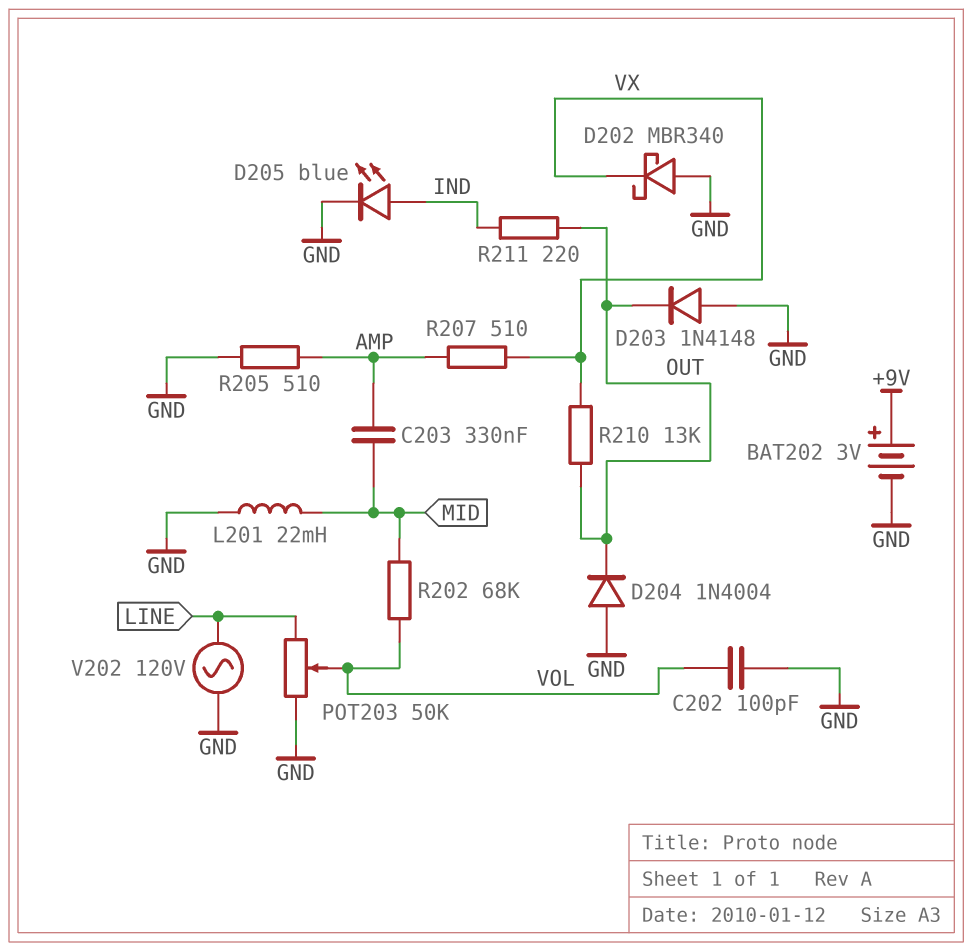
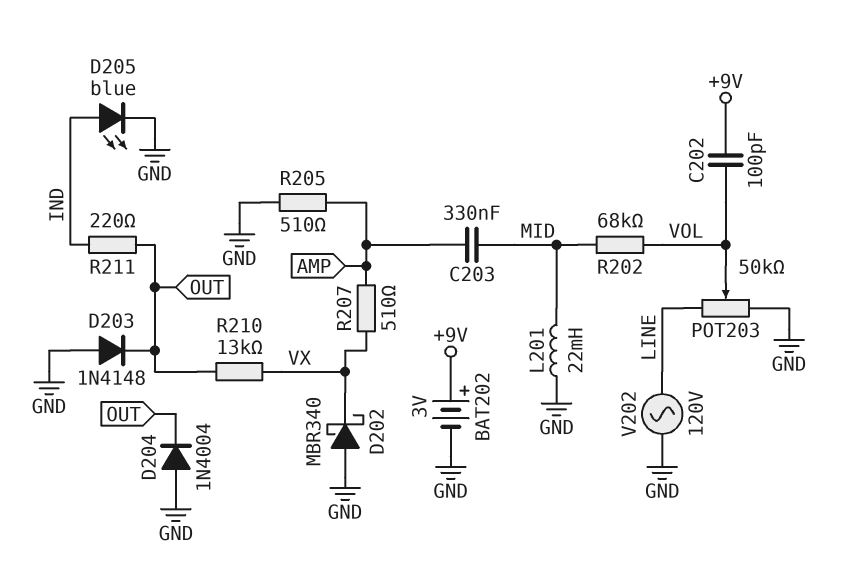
C202: 100pF (GND, VOL) -> 100pF (+9V, VOL)

